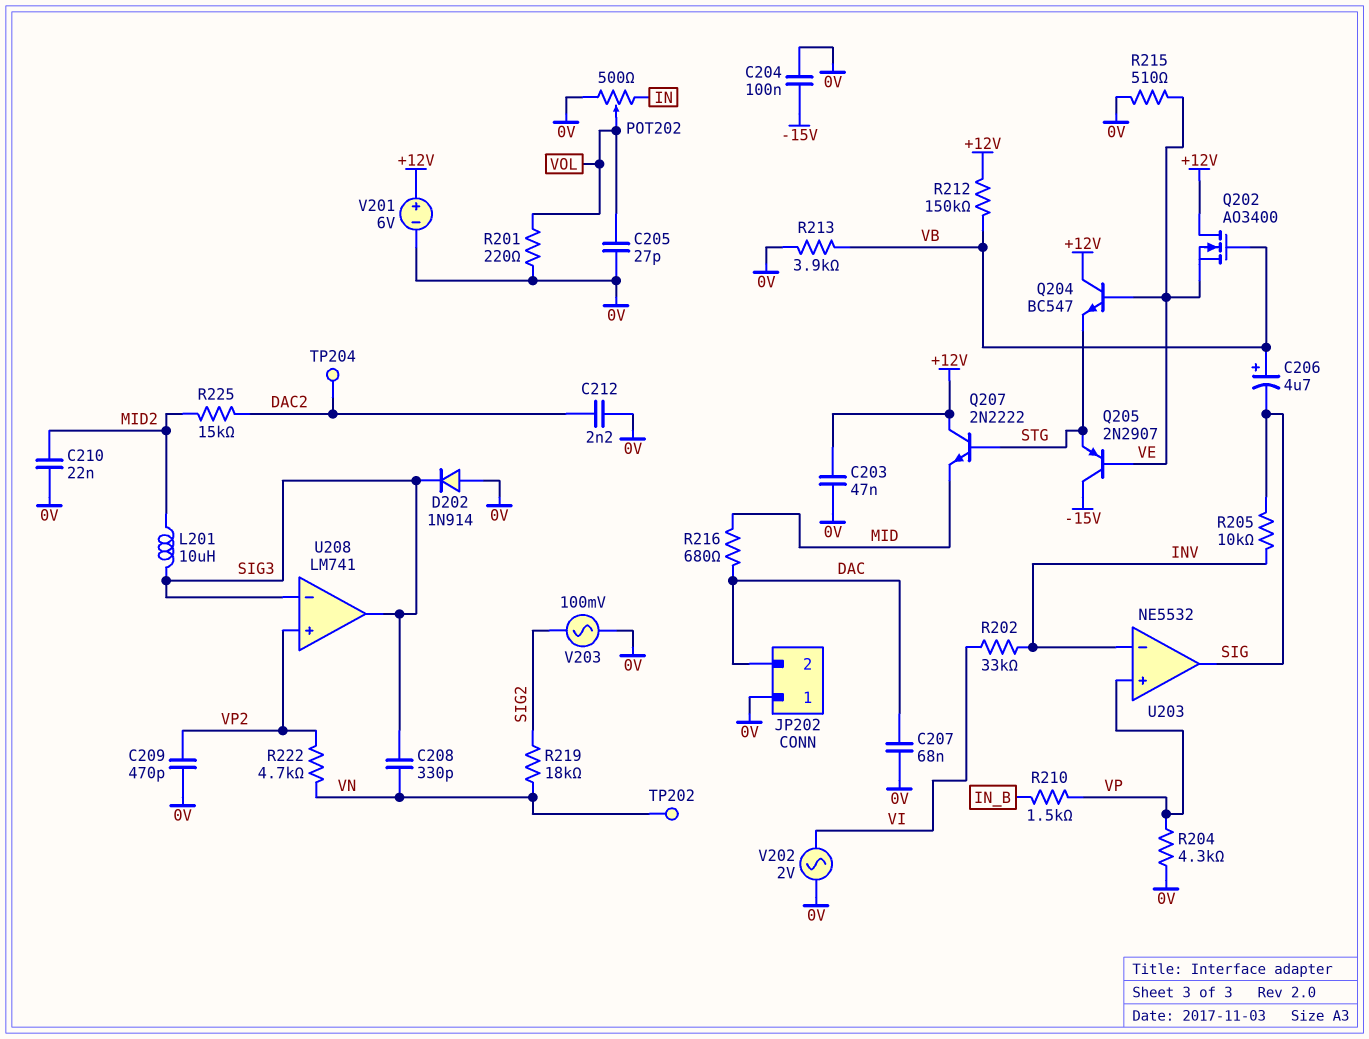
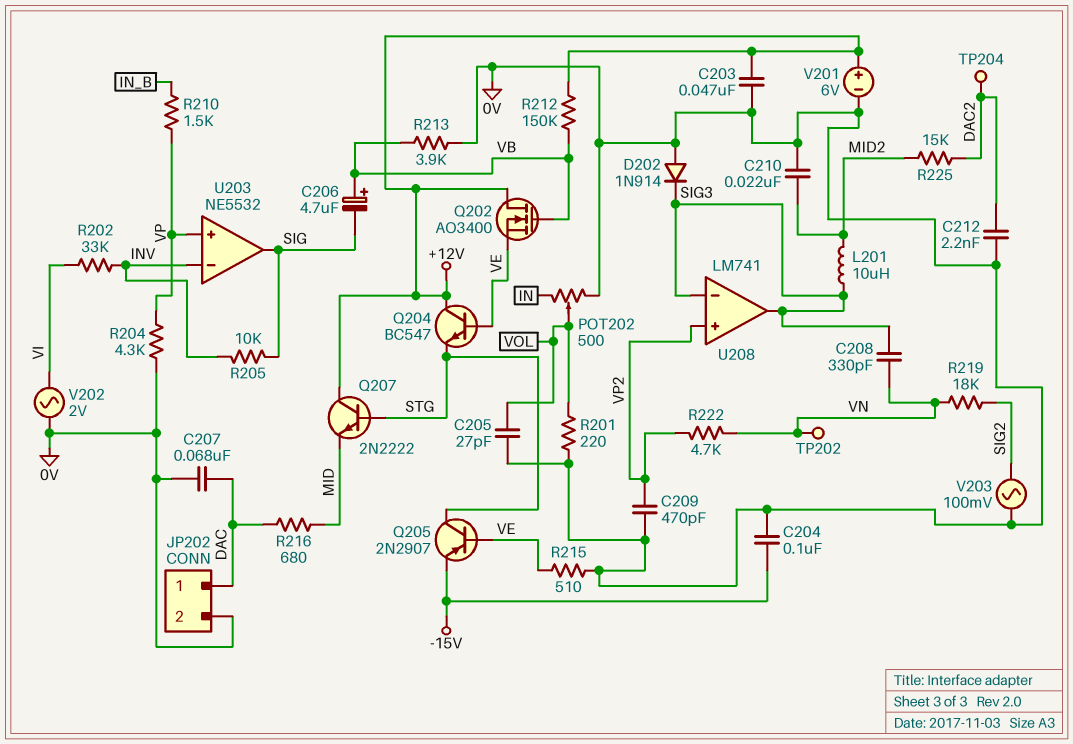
JP202 pin 1: 0V -> DAC
JP202 pin 2: DAC -> 0V
Q205: PNP 2N2907 (B VE, C -15V, E STG) -> PNP 2N2907 (B VE, C STG, E -15V)

